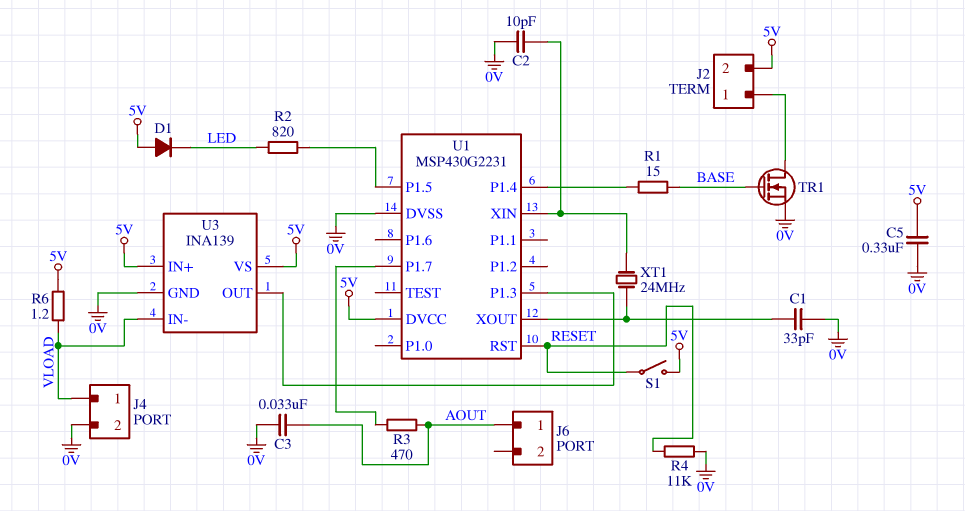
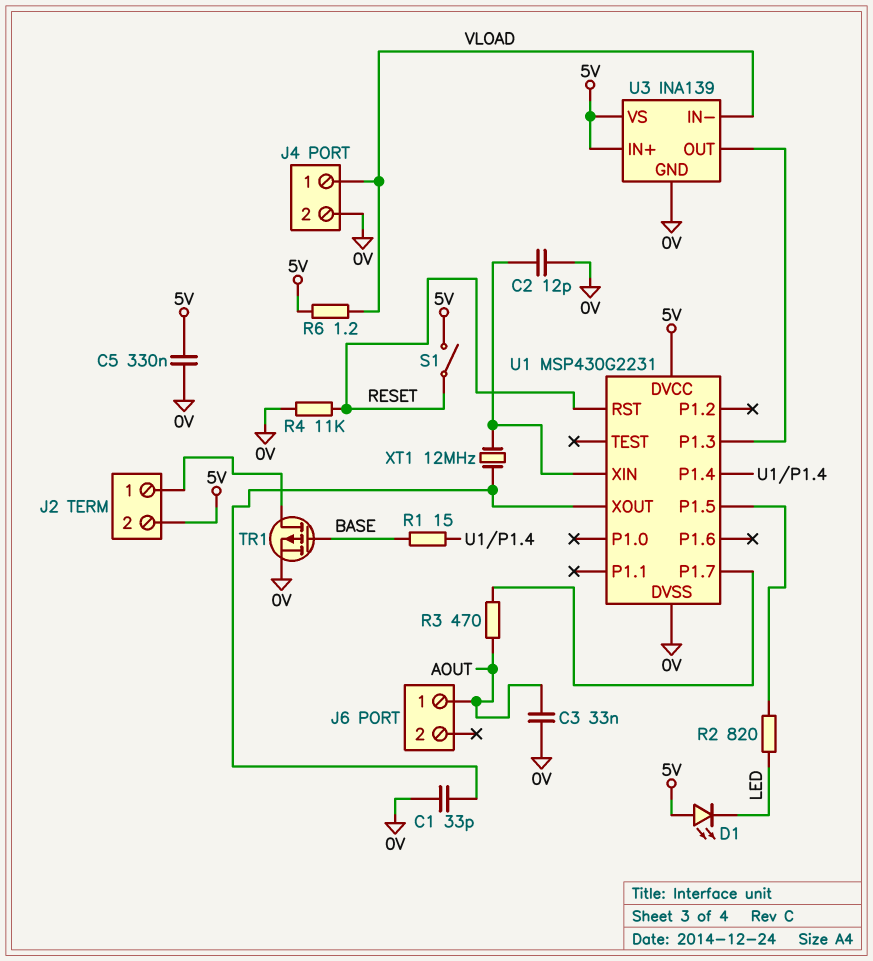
C2: 10pF (0V, U1/XIN) -> 12pF (0V, U1/XIN)
D1: diode (A 5V, K LED) -> LED (A 5V, K LED)
TR1: NMOS (G BASE, D J2/1, S 0V) -> PMOS (G BASE, D J2/1, S 0V)
XT1: 24MHz (U1/XIN, U1/XOUT) -> 12MHz (U1/XIN, U1/XOUT)

